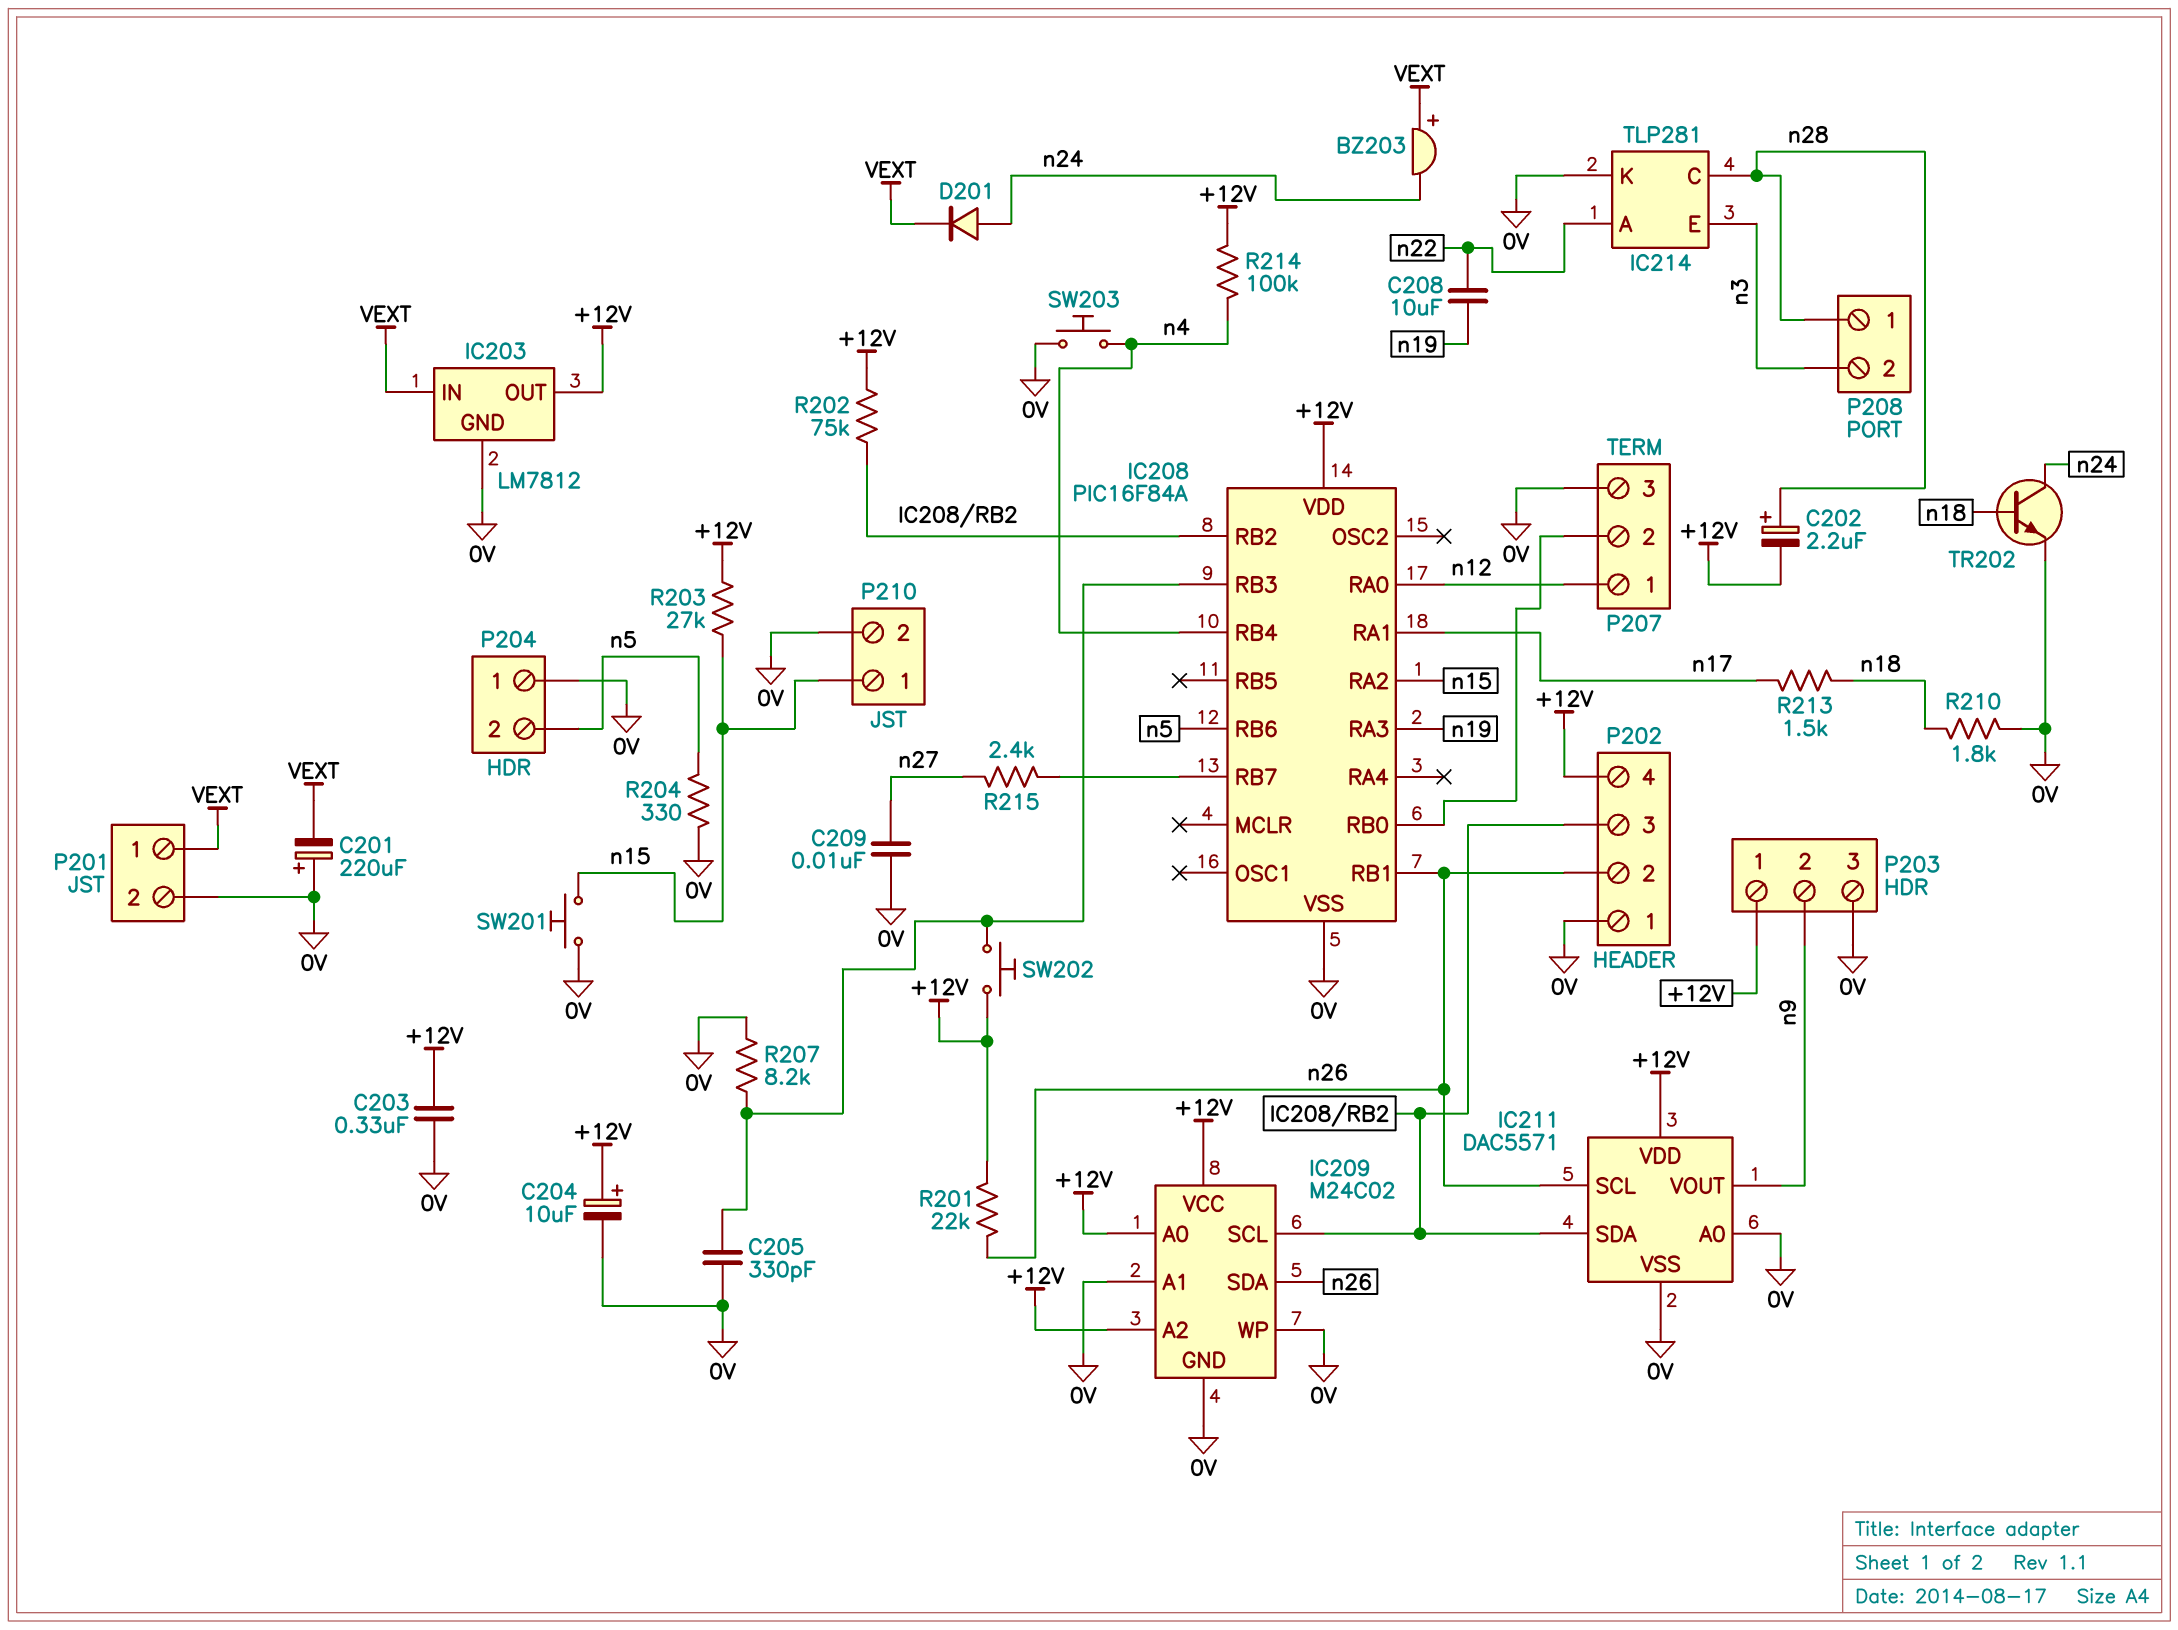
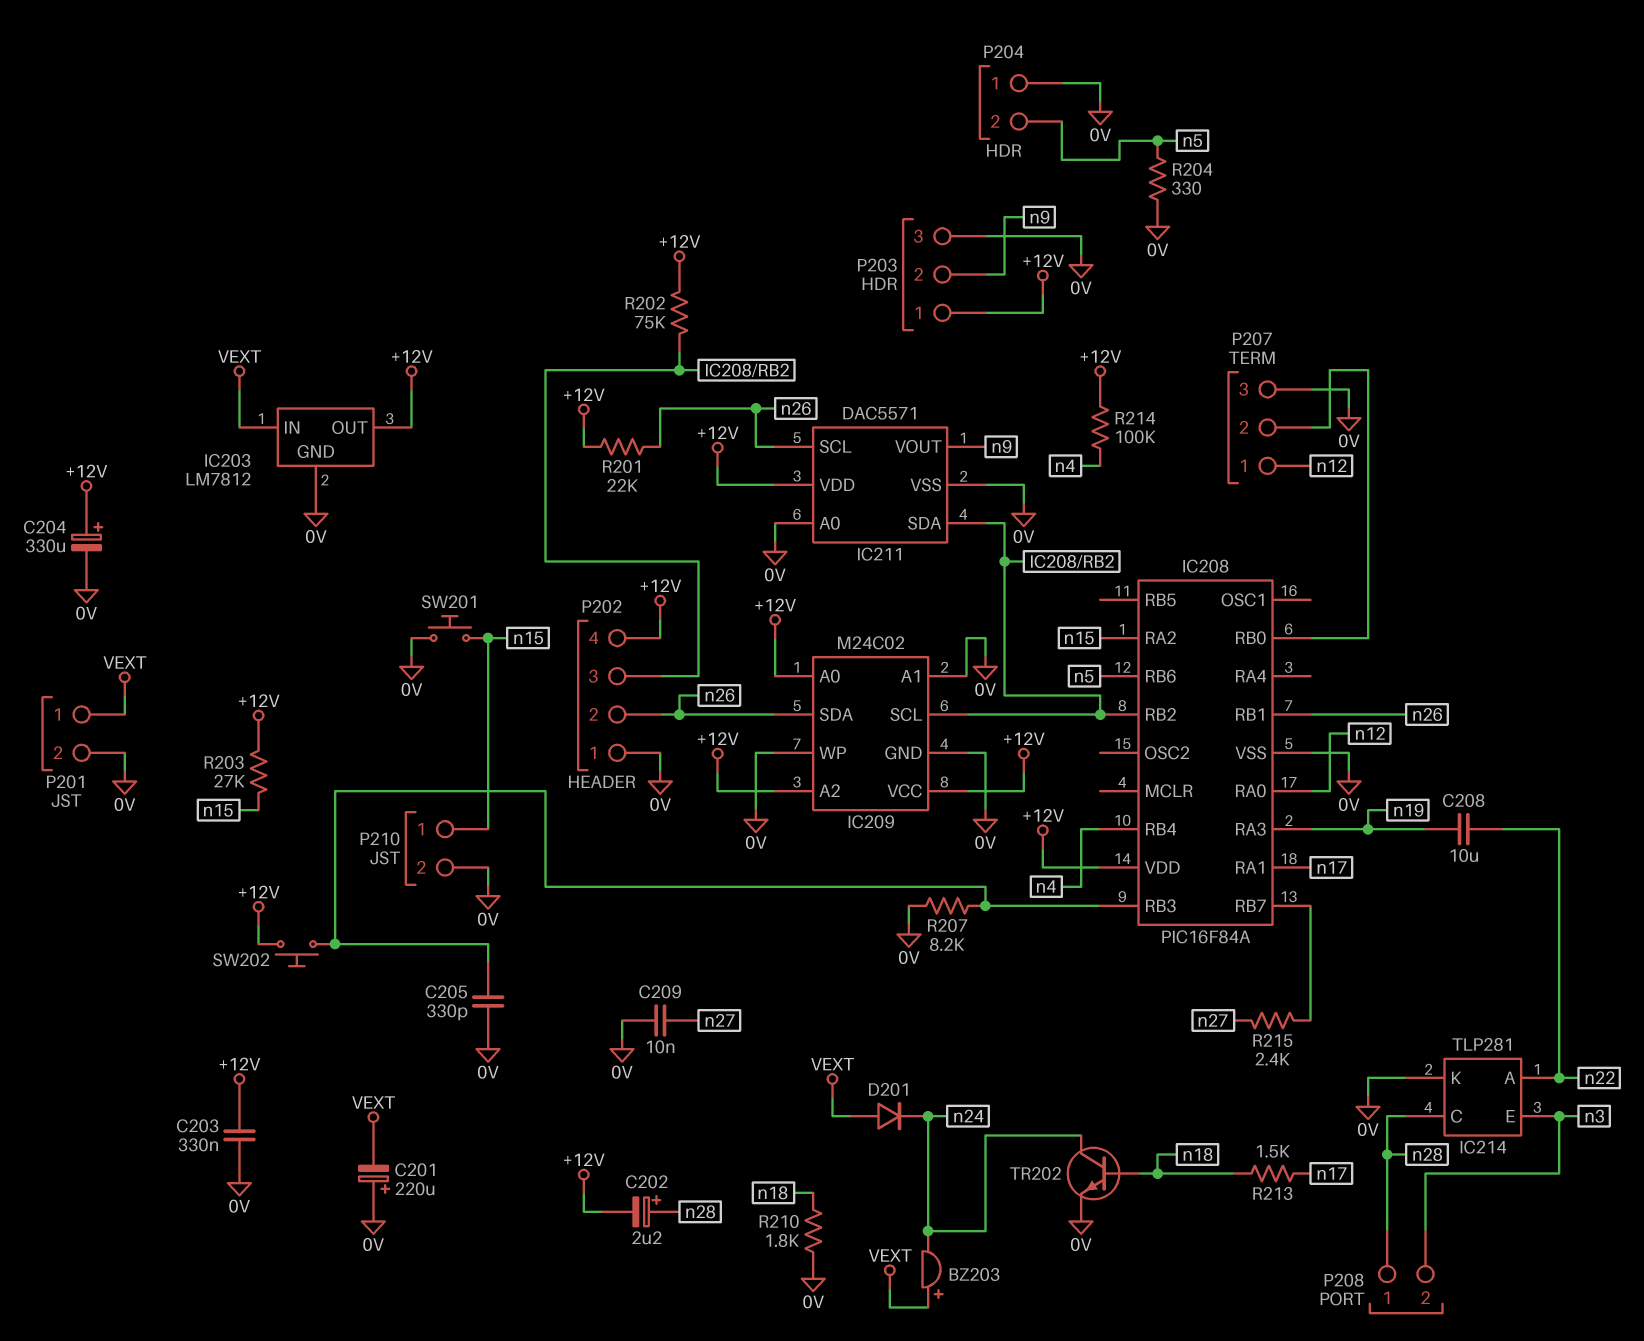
C204: 10uF (plus +12V, minus 0V) -> 330uF (plus +12V, minus 0V)
D201: diode (A n24, K VEXT) -> diode (A VEXT, K n24)
SW203: button (0V, n4) -> none

